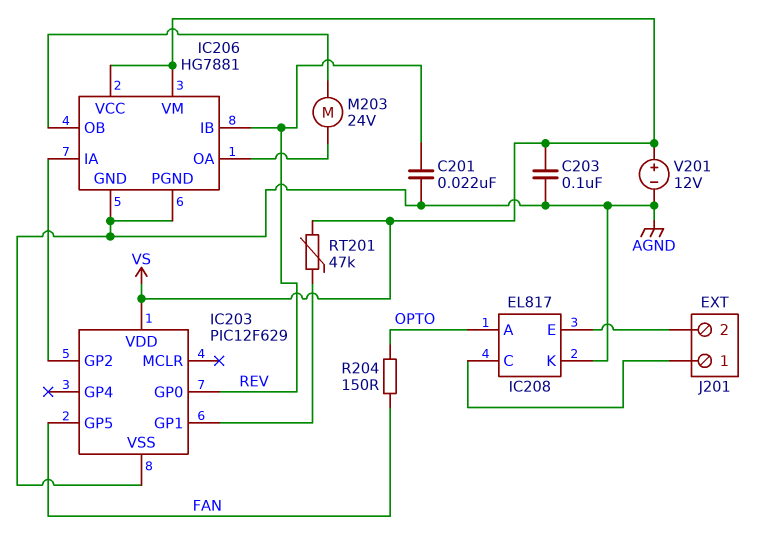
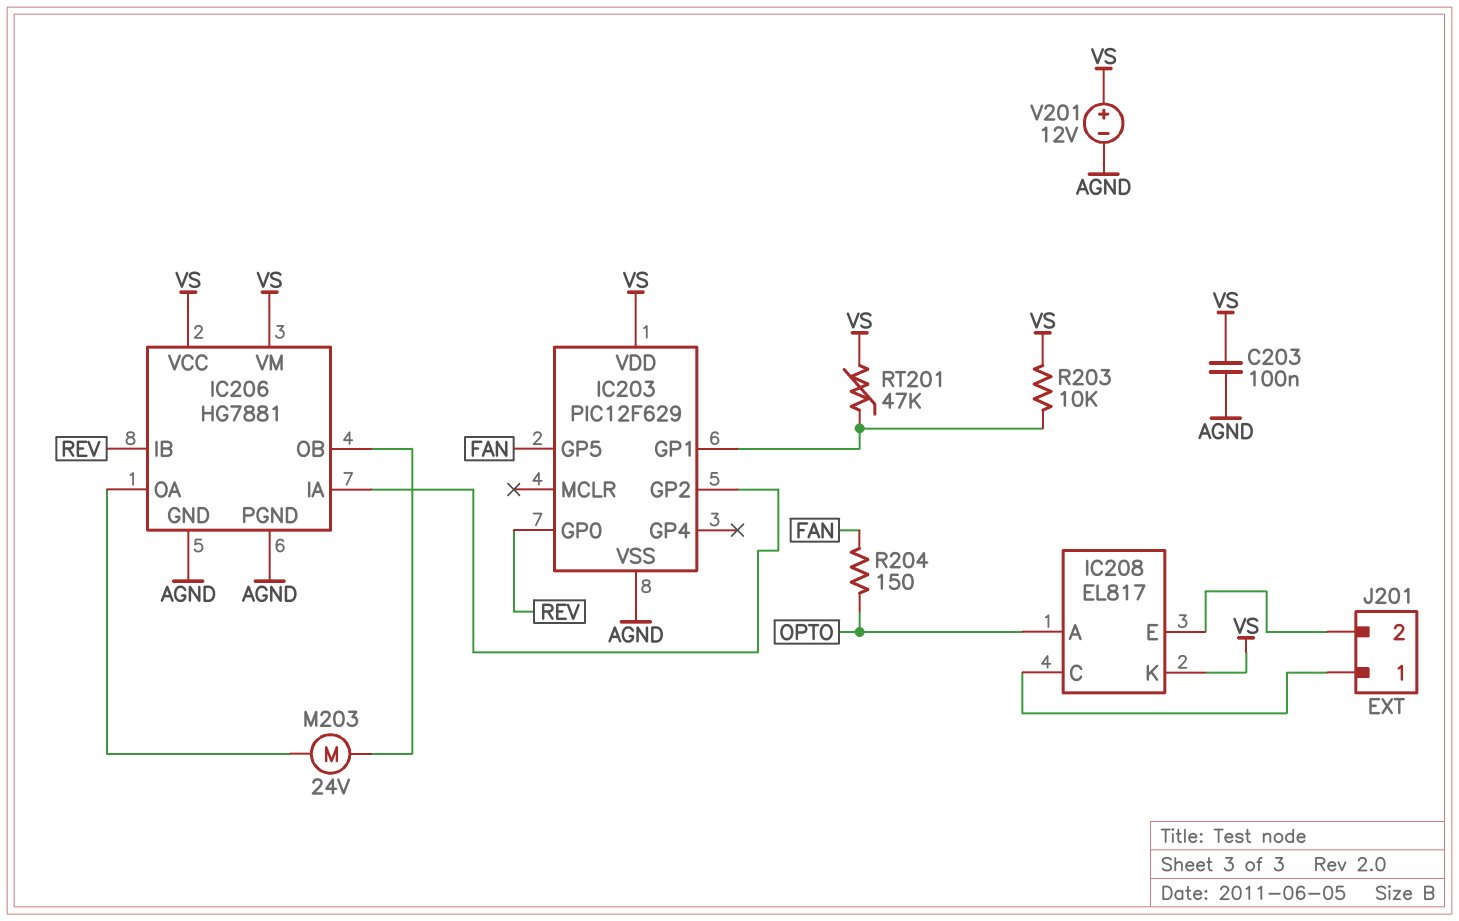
C201: 22nF (AGND, REV) -> none
IC208 pin K: AGND -> VS
R203: none -> 10k (IC203/GP1, VS)

